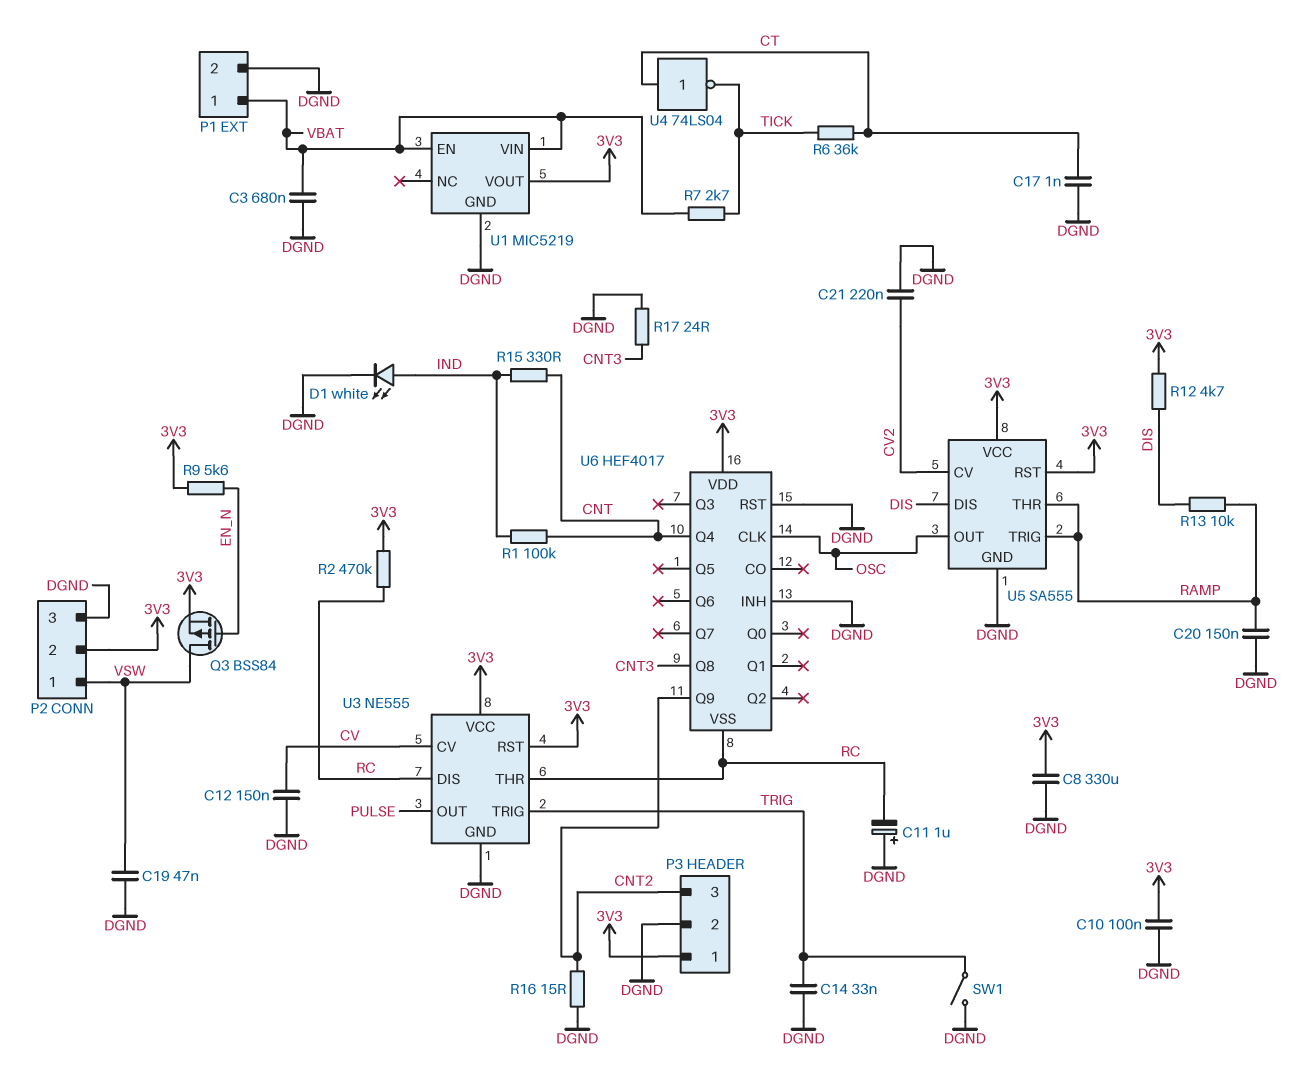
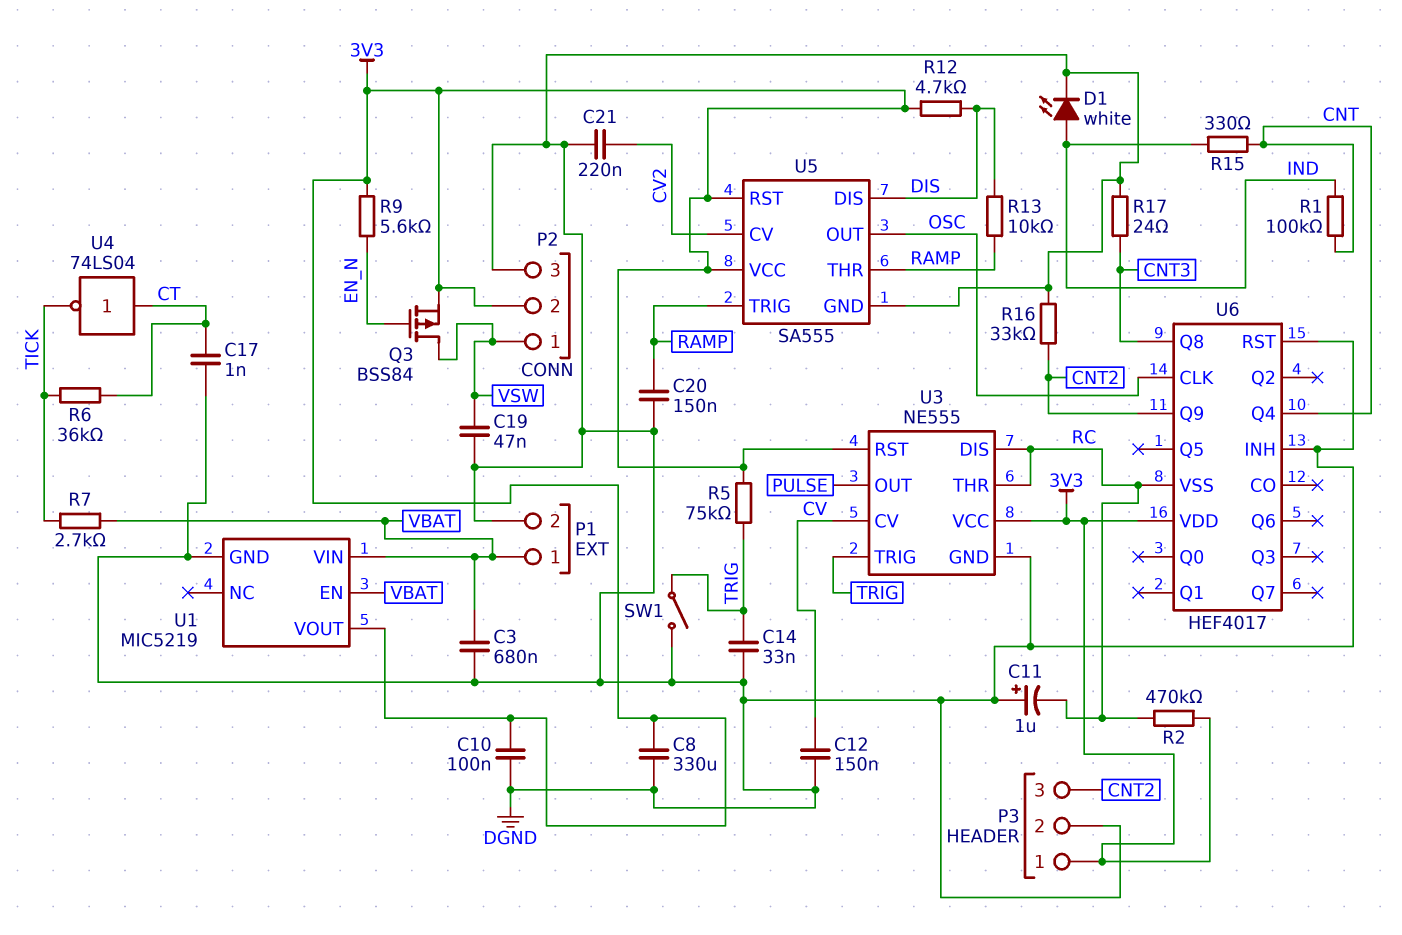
R5: none -> 75k (3V3, TRIG)
R16: 15 (CNT2, DGND) -> 33k (CNT2, DGND)

